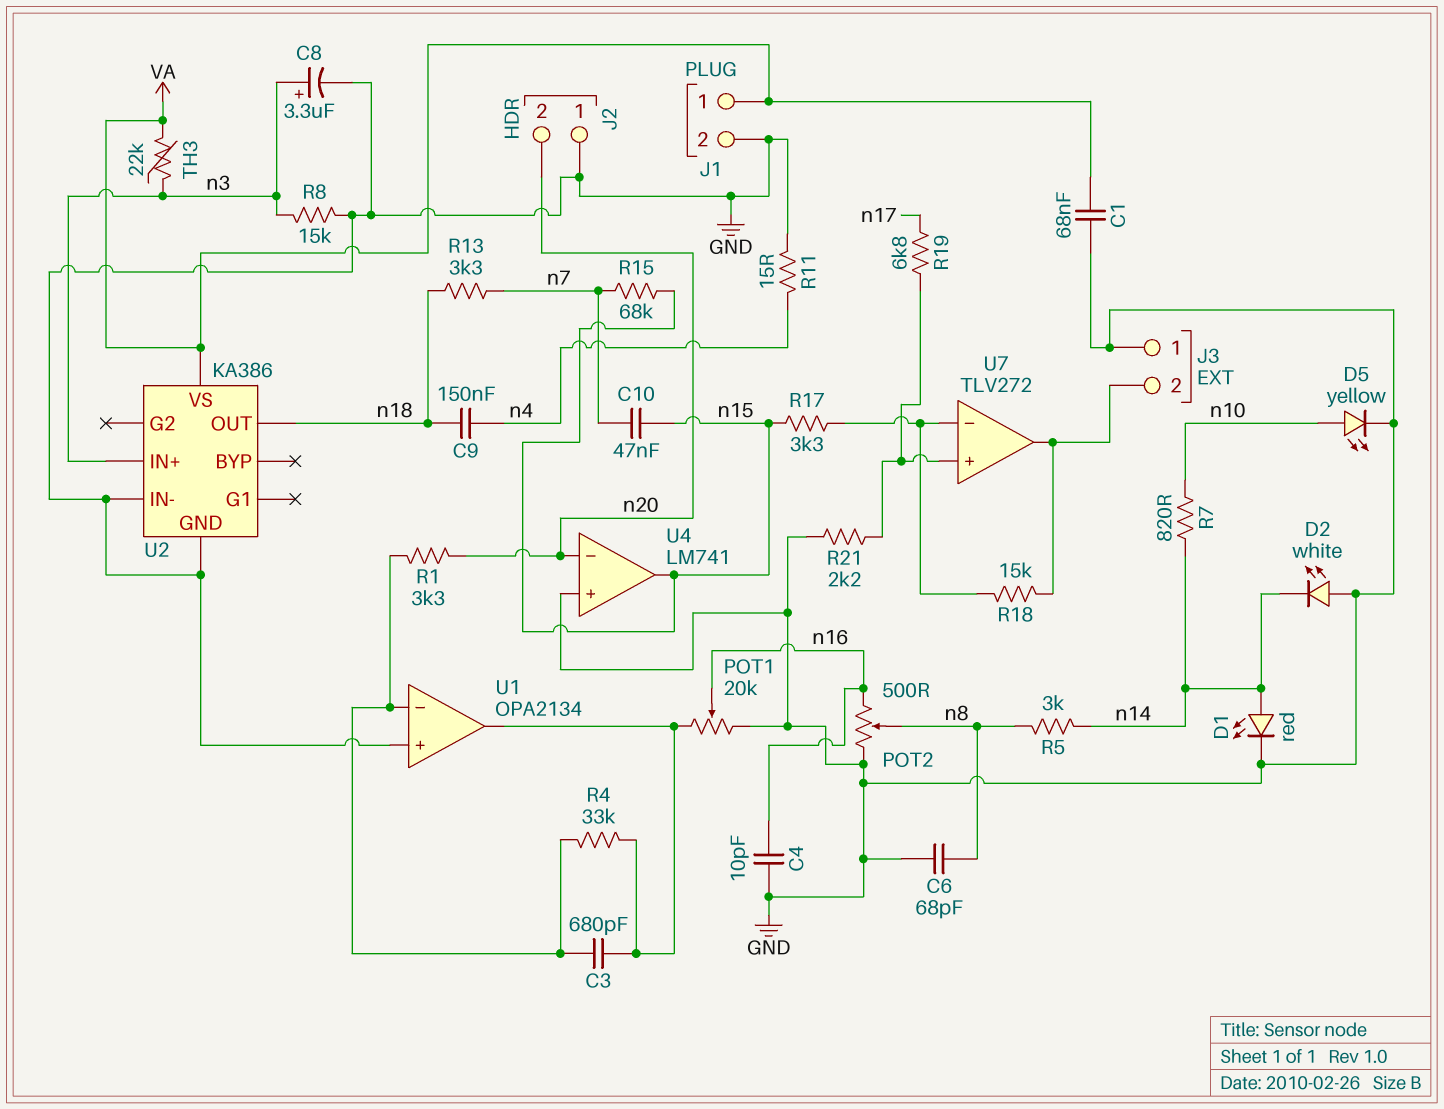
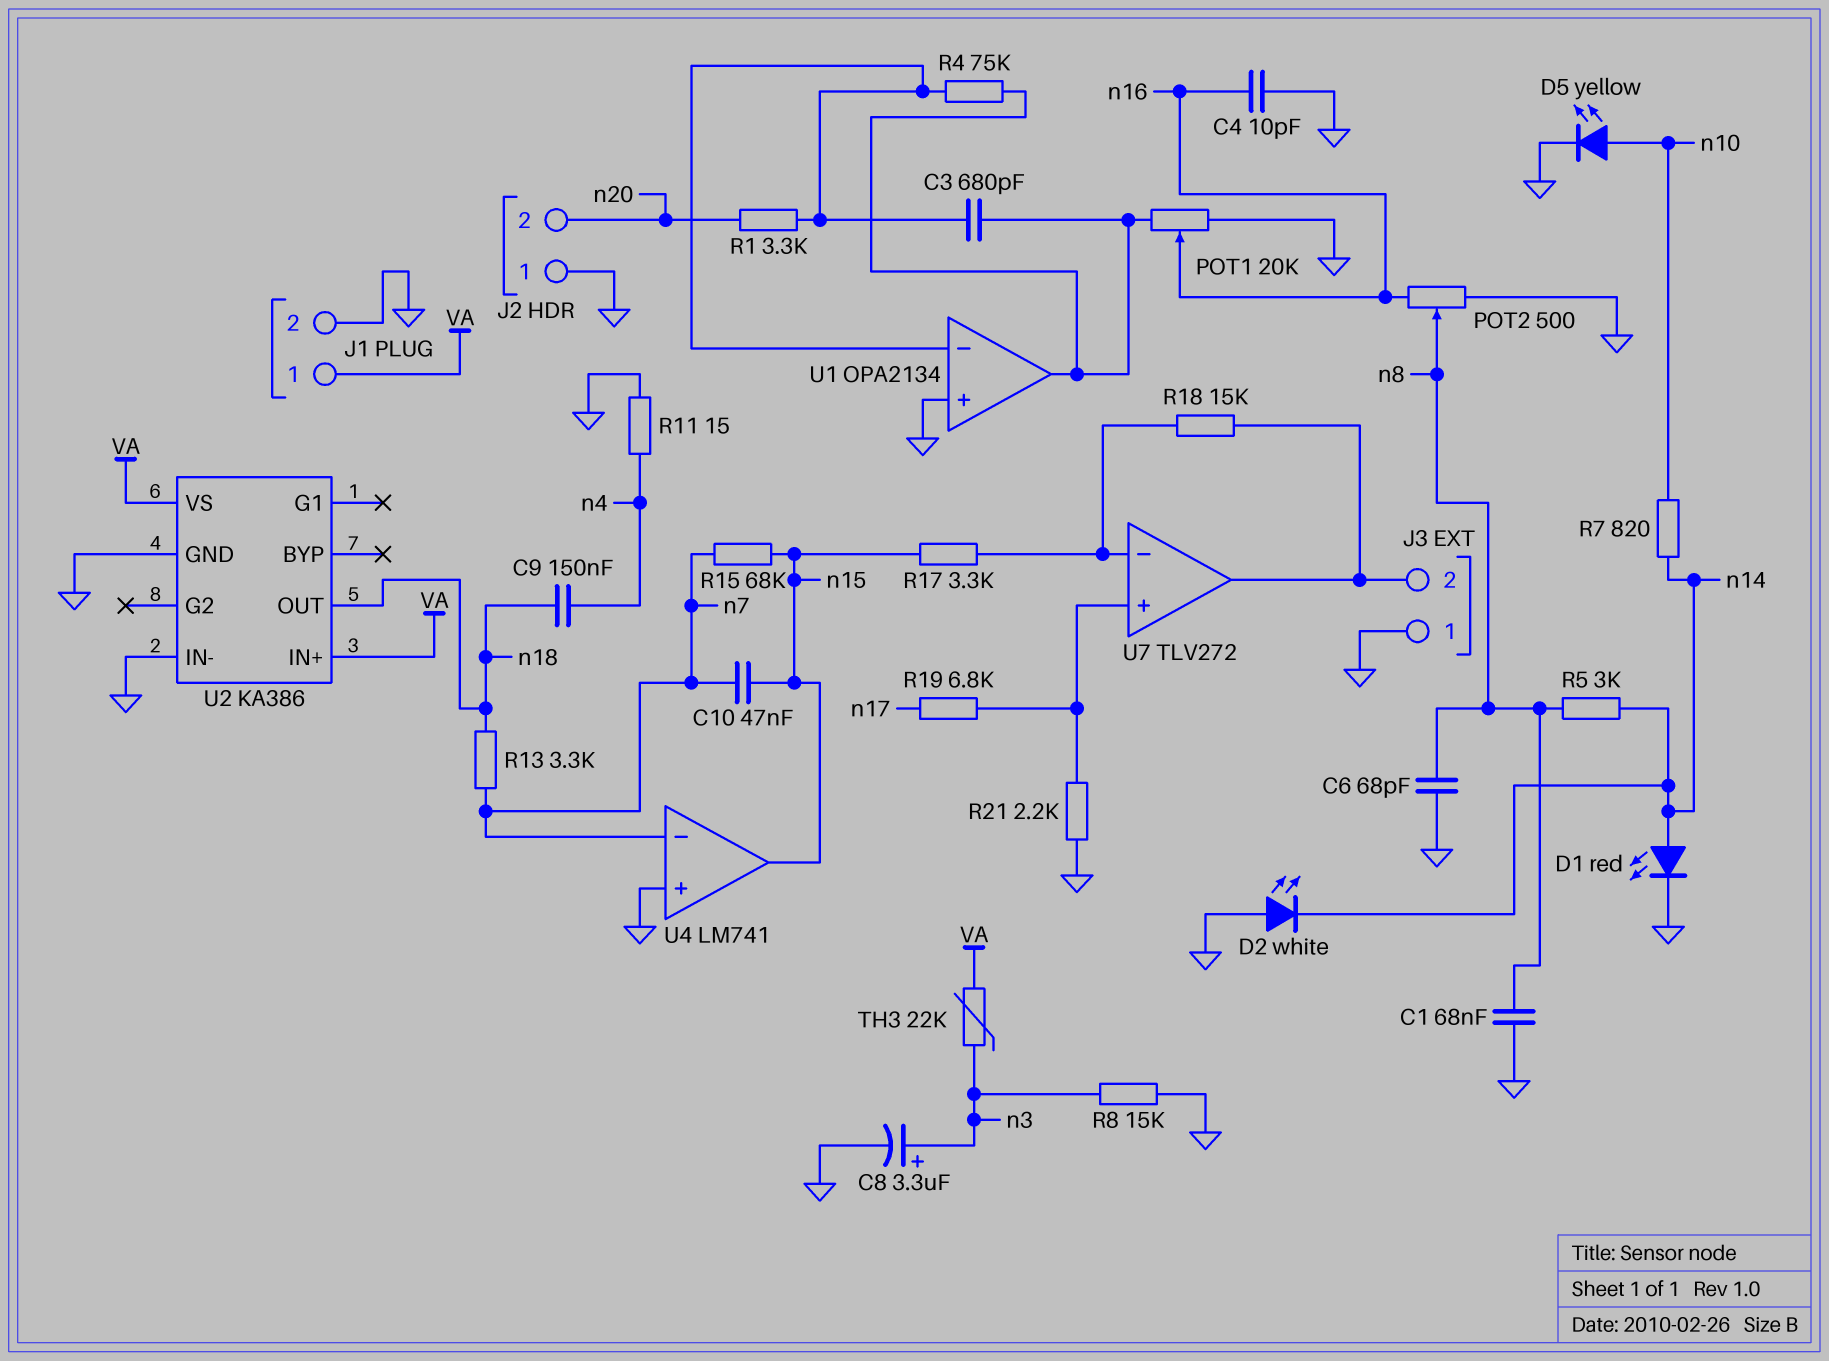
C1: 68nF (GND, VA) -> 68nF (GND, n8)
R4: 33k (U1/in-, U1/out) -> 75k (U1/in-, U1/out)
U2 pin IN+: n3 -> VA
U4 pin in-: n20 -> n7

